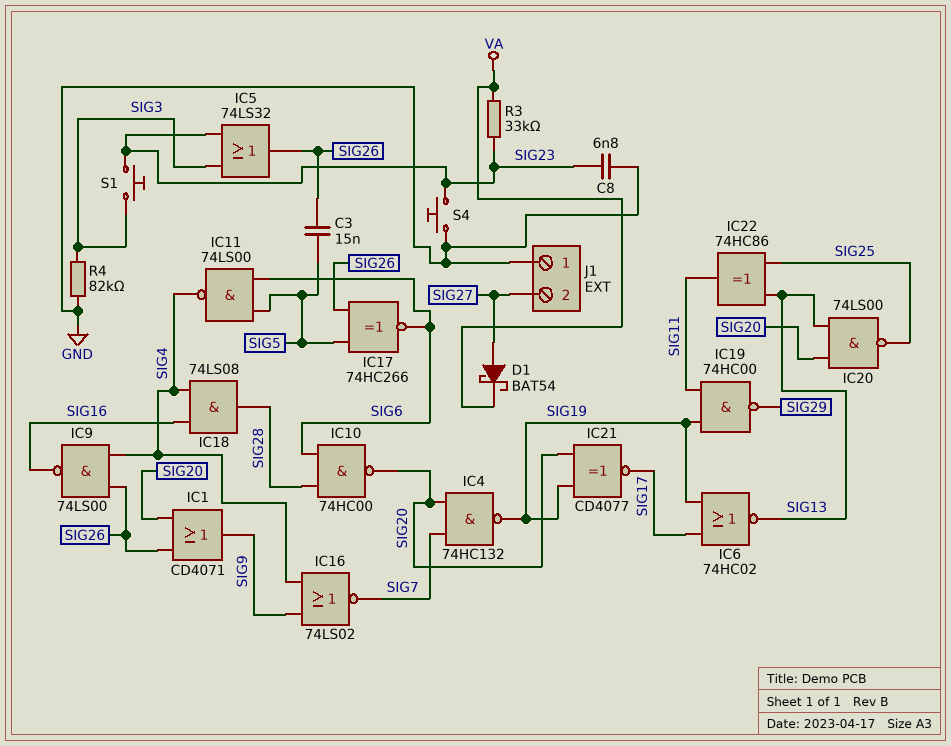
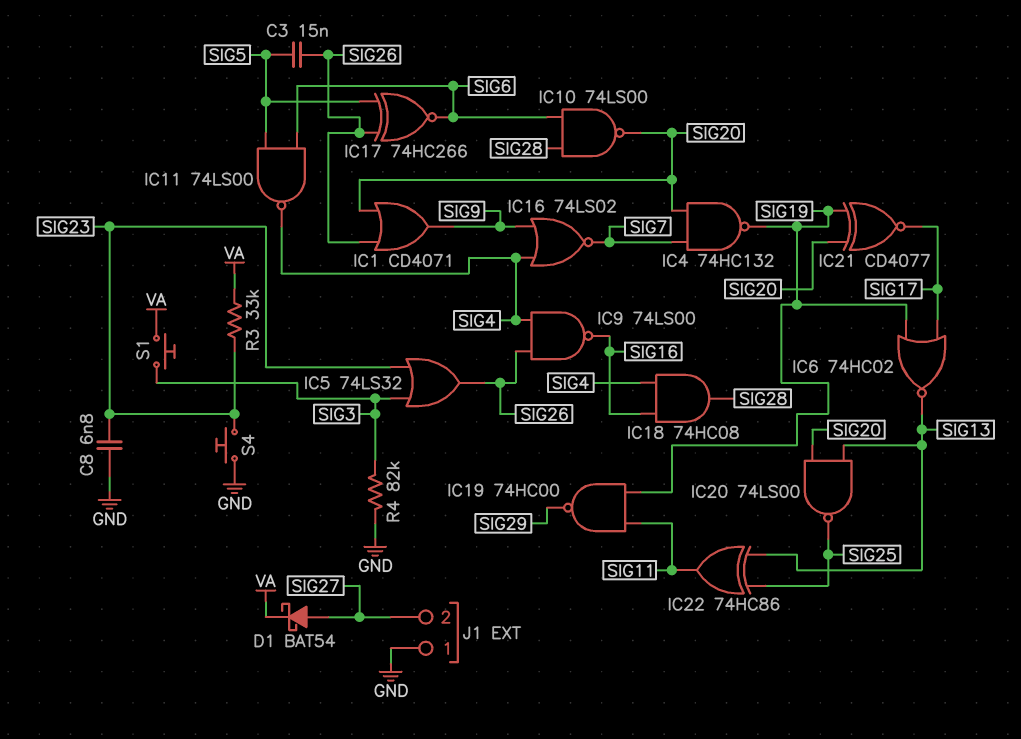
IC10: NAND 74HC00 (in SIG6, in SIG28, out SIG20) -> NAND 74LS00 (in SIG6, in SIG28, out SIG20)
IC18: AND 74LS08 (in SIG4, in SIG16, out SIG28) -> AND 74HC08 (in SIG4, in SIG16, out SIG28)
S1: button (SIG3, SIG23) -> button (SIG3, VA)

